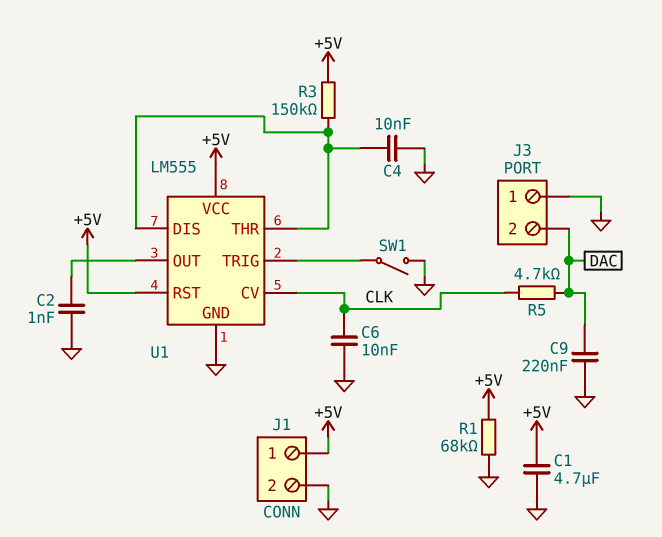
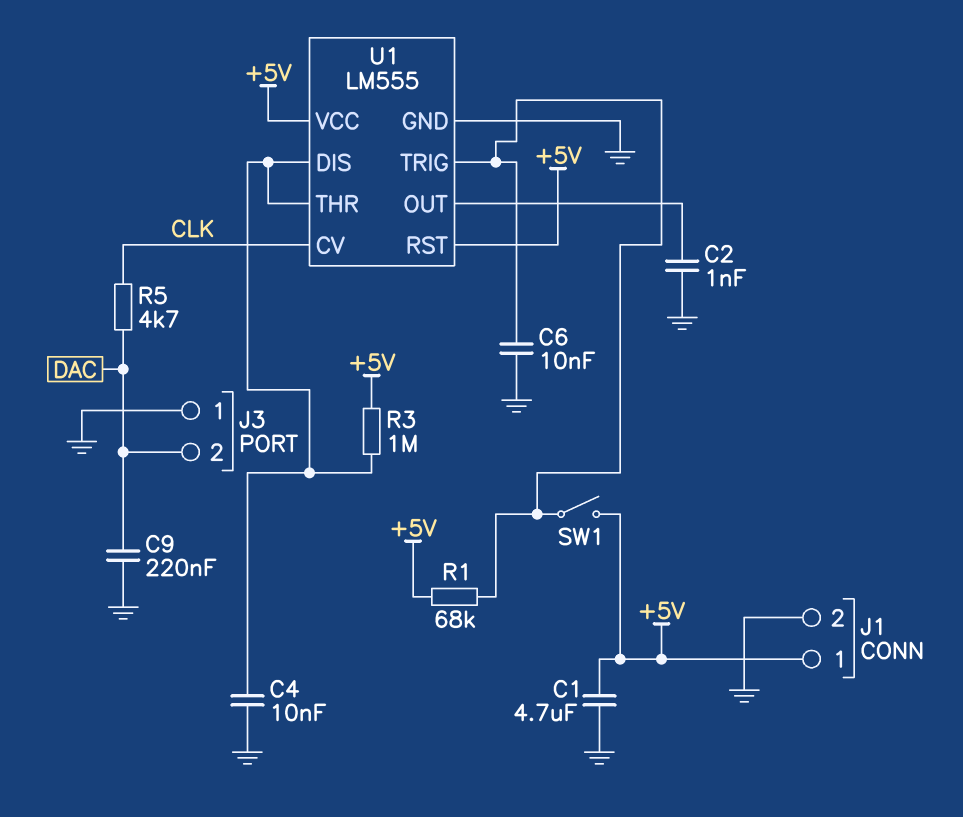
C6: 10nF (CLK, GND) -> 10nF (GND, U1/TRIG)
R1: 68k (+5V, GND) -> 68k (+5V, U1/TRIG)
R3: 150k (+5V, U1/DIS) -> 1M (+5V, U1/DIS)
SW1: switch (GND, U1/TRIG) -> switch (+5V, U1/TRIG)

